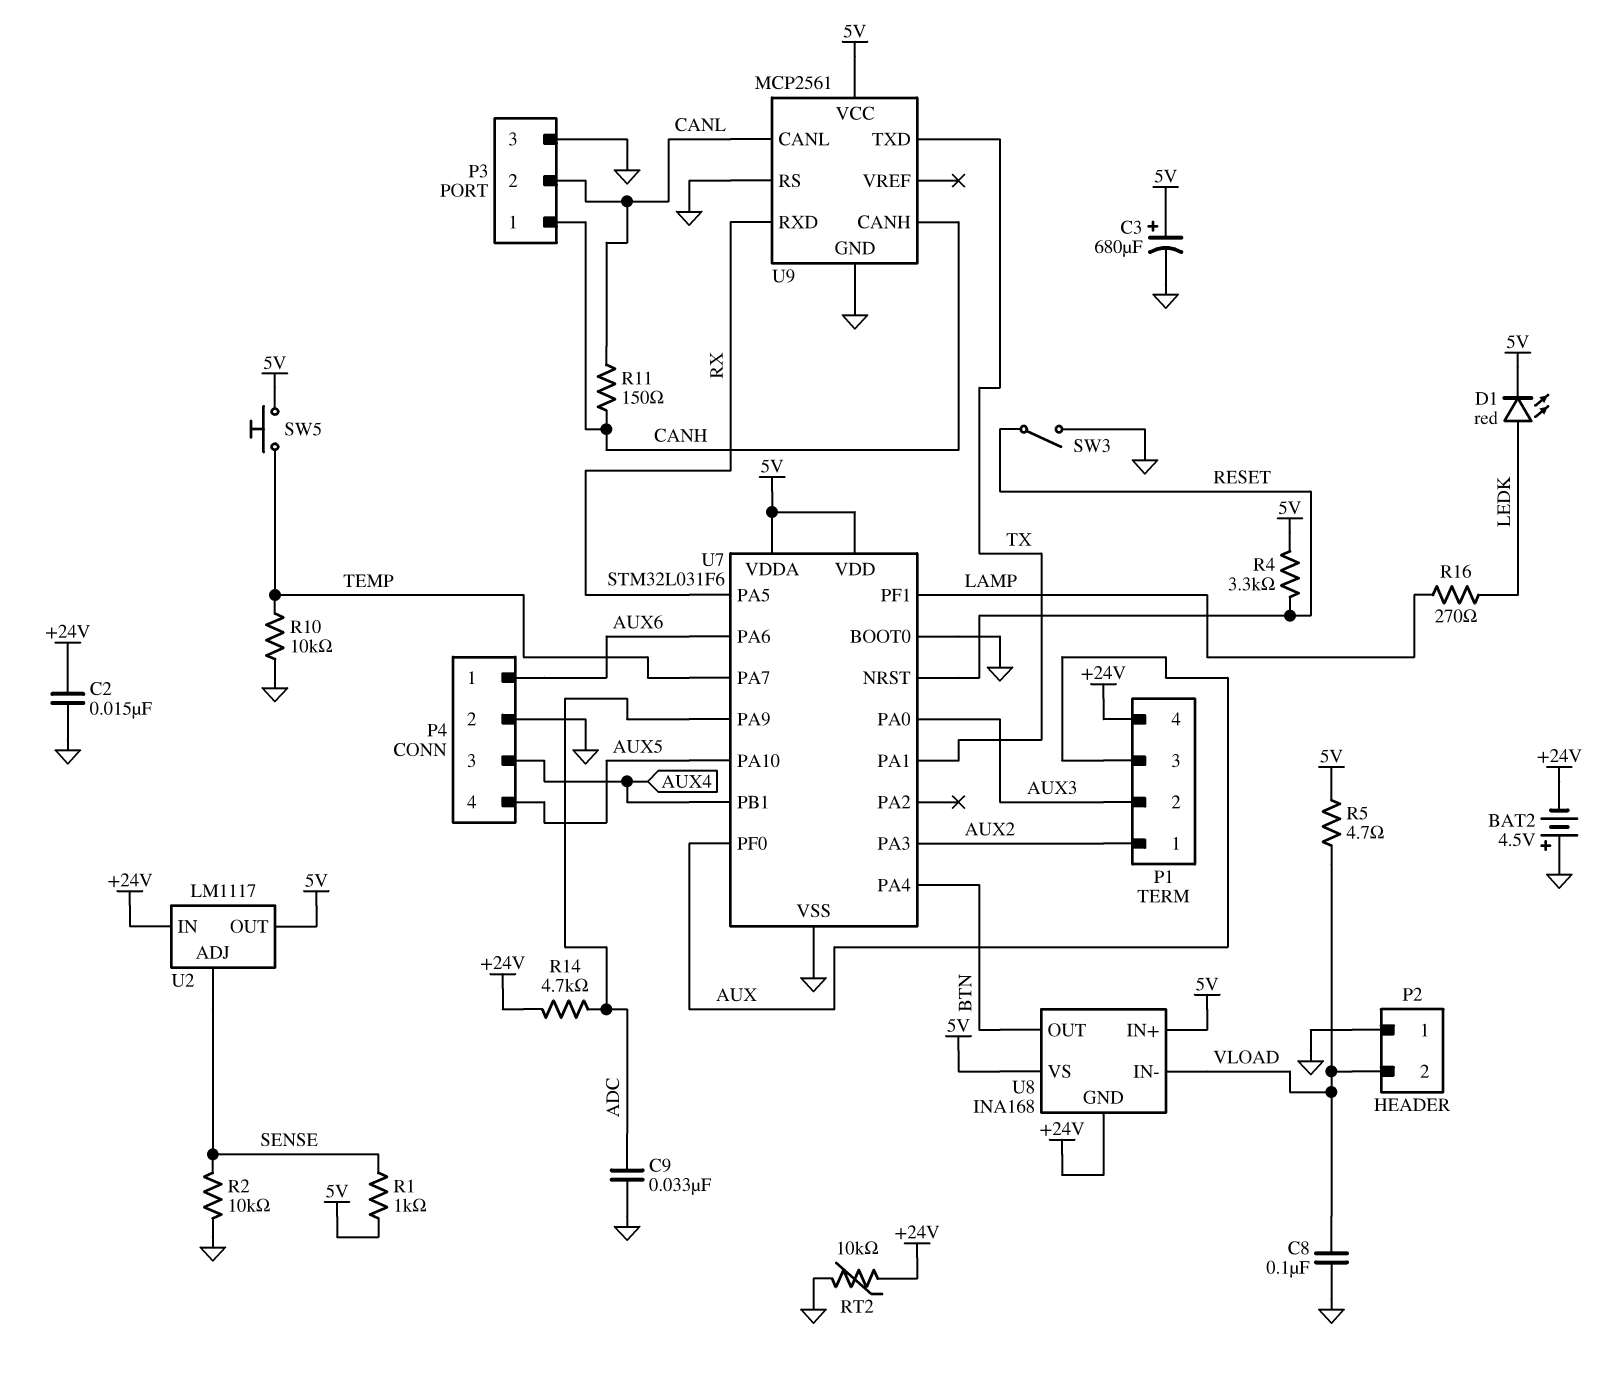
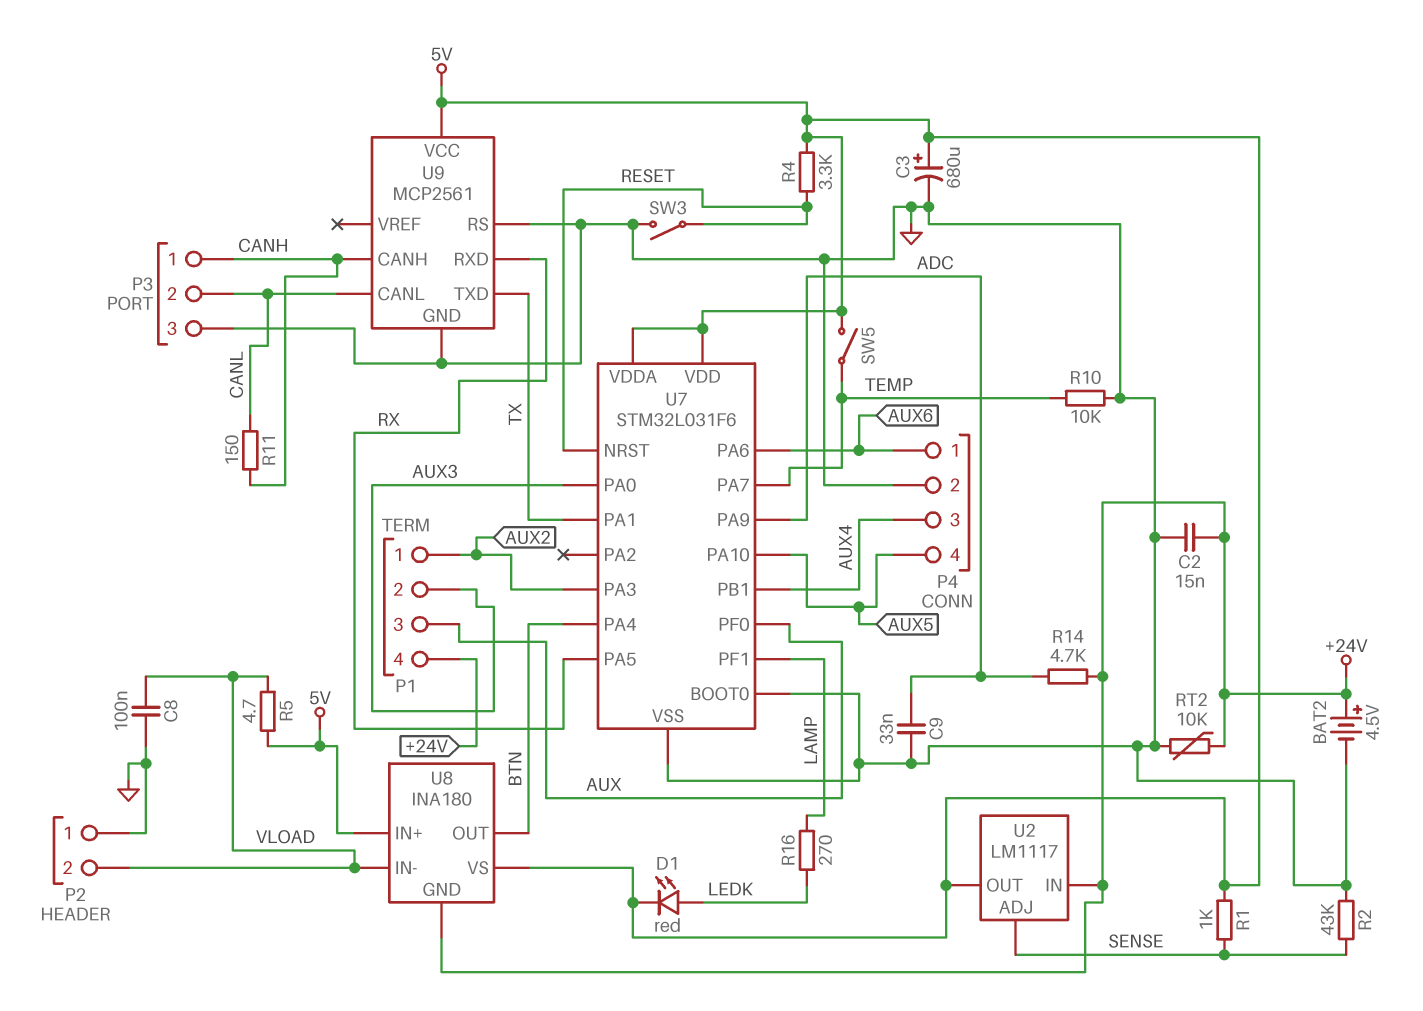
BAT2: 4.5V (plus GND, minus +24V) -> 4.5V (plus +24V, minus GND)
R2: 10k (GND, SENSE) -> 43k (GND, SENSE)
SW5: button (5V, TEMP) -> switch (5V, TEMP)
U8: INA168 -> INA180

